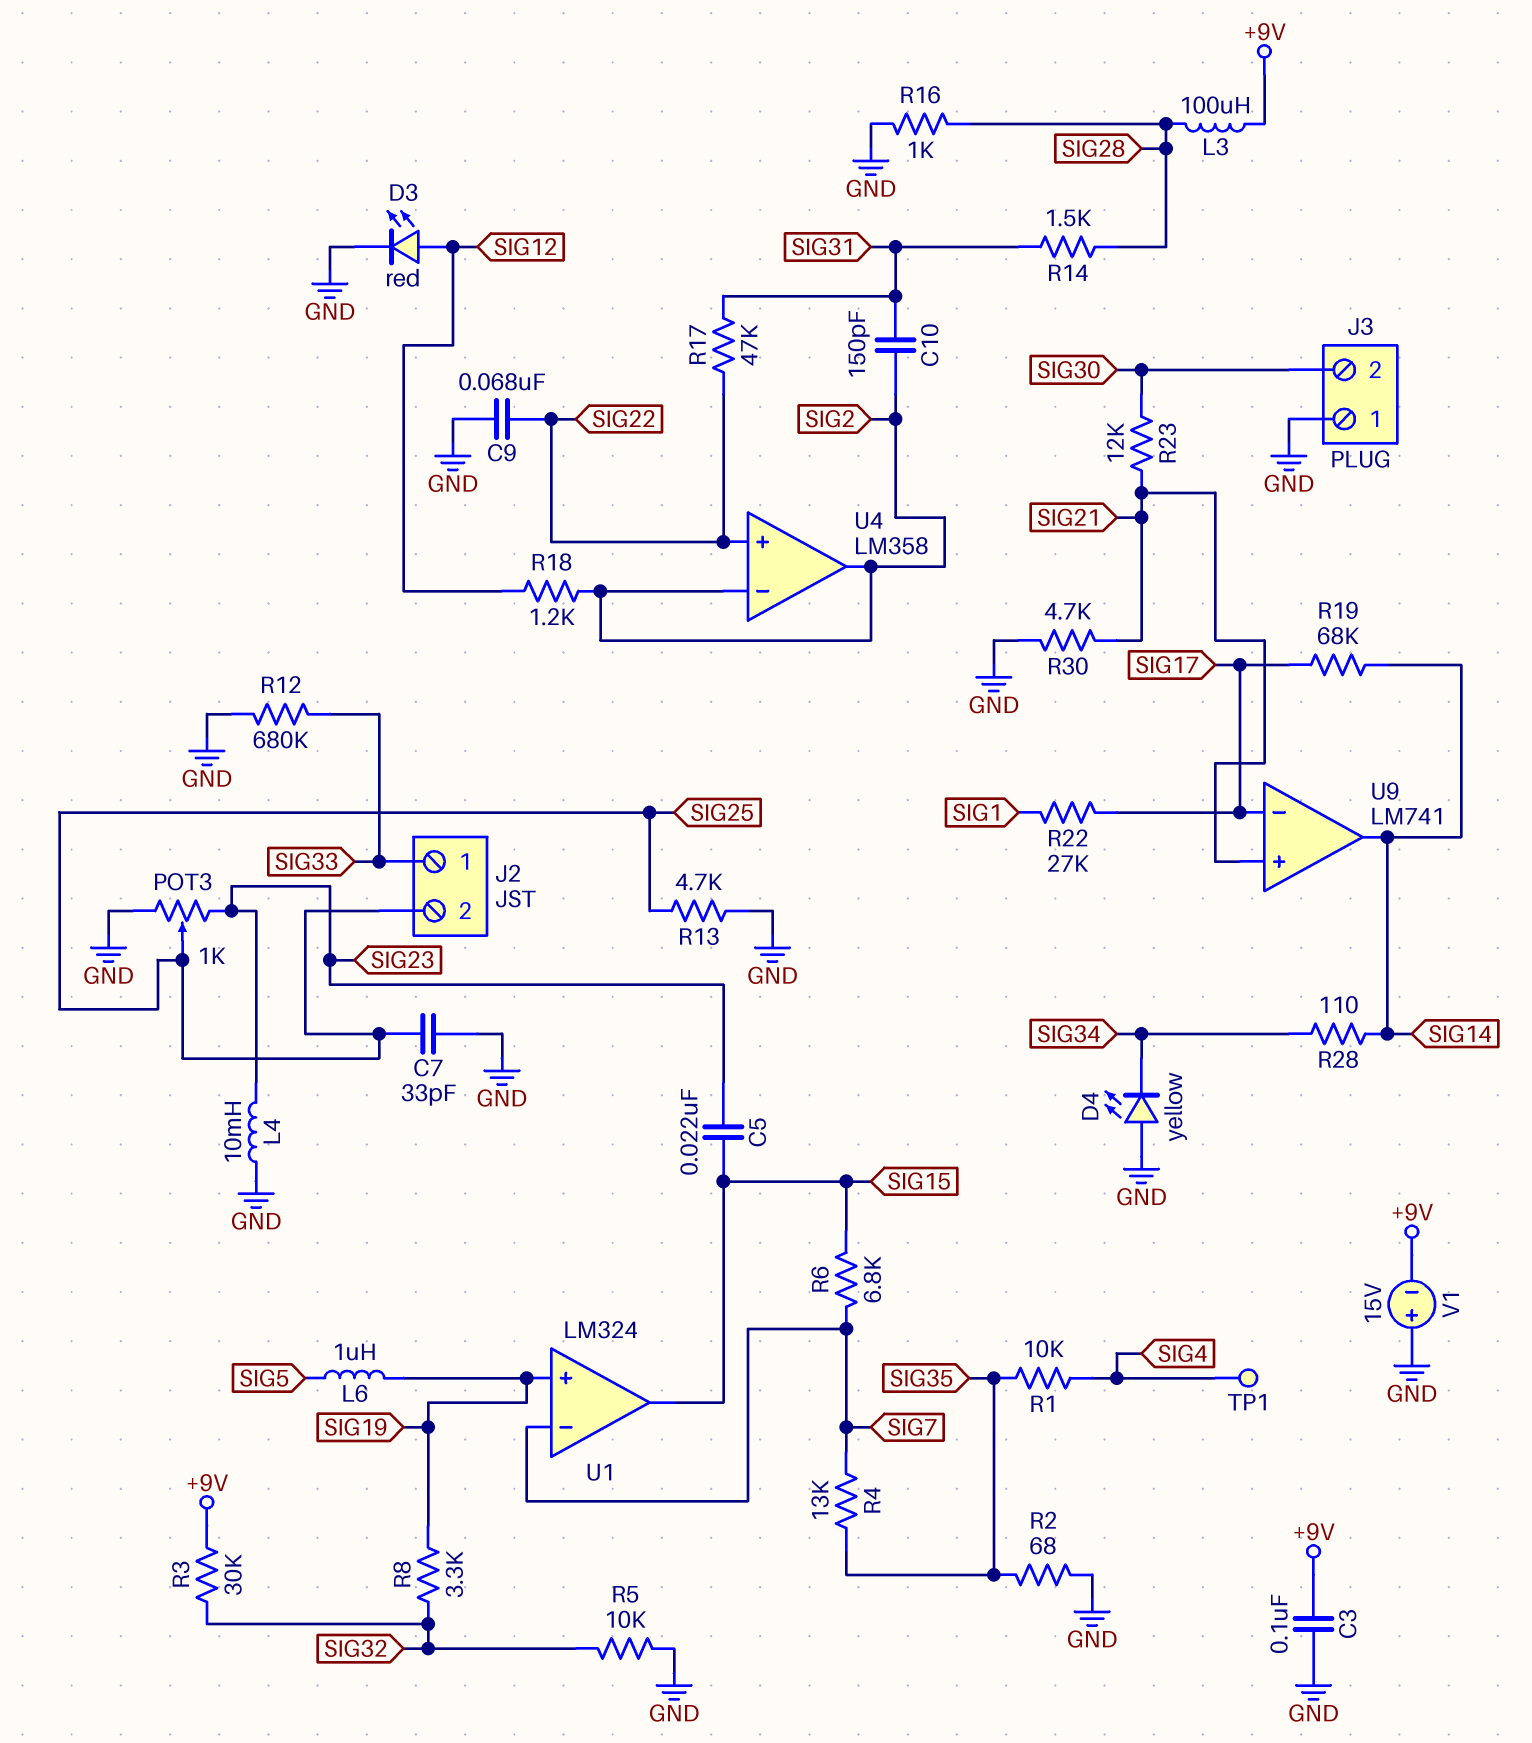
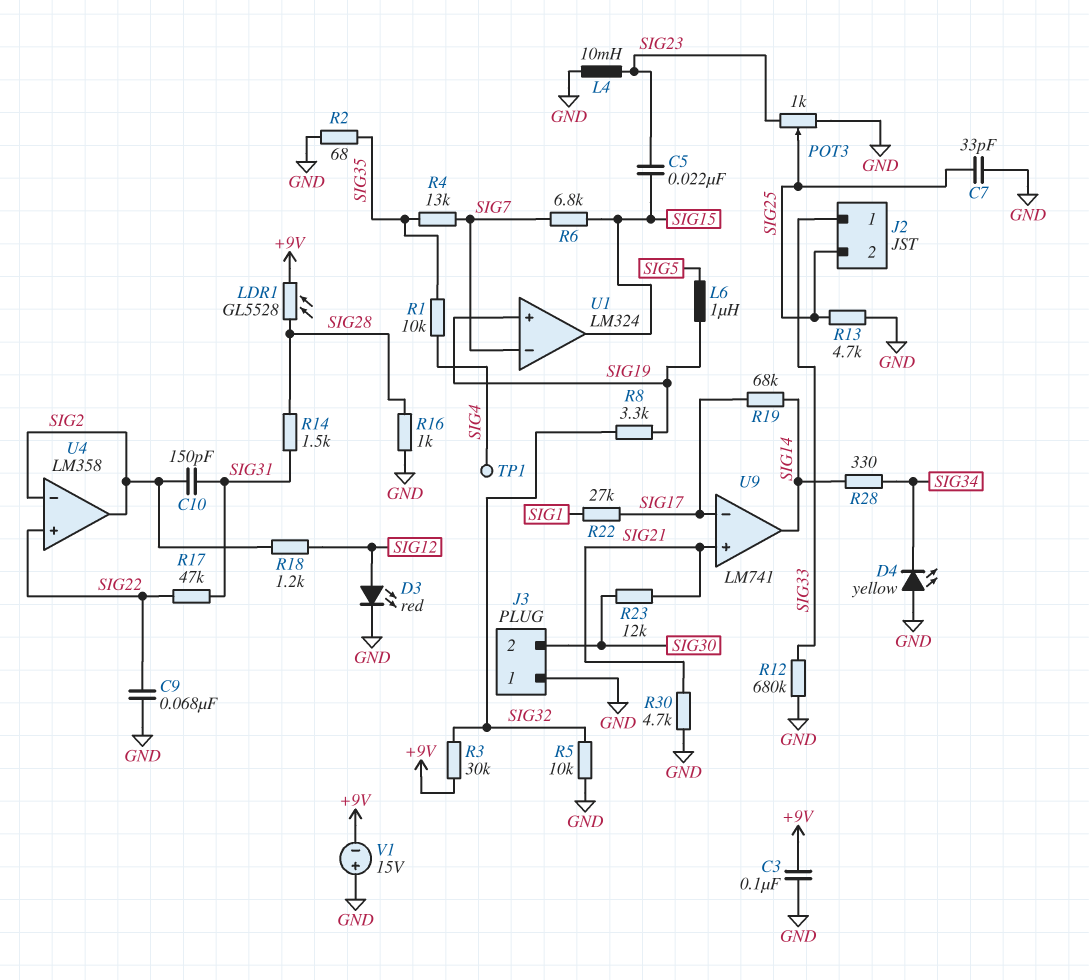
L3: 100uH (+9V, SIG28) -> none
LDR1: none -> GL5528 (+9V, SIG28)
R28: 110 (SIG14, SIG34) -> 330 (SIG14, SIG34)

